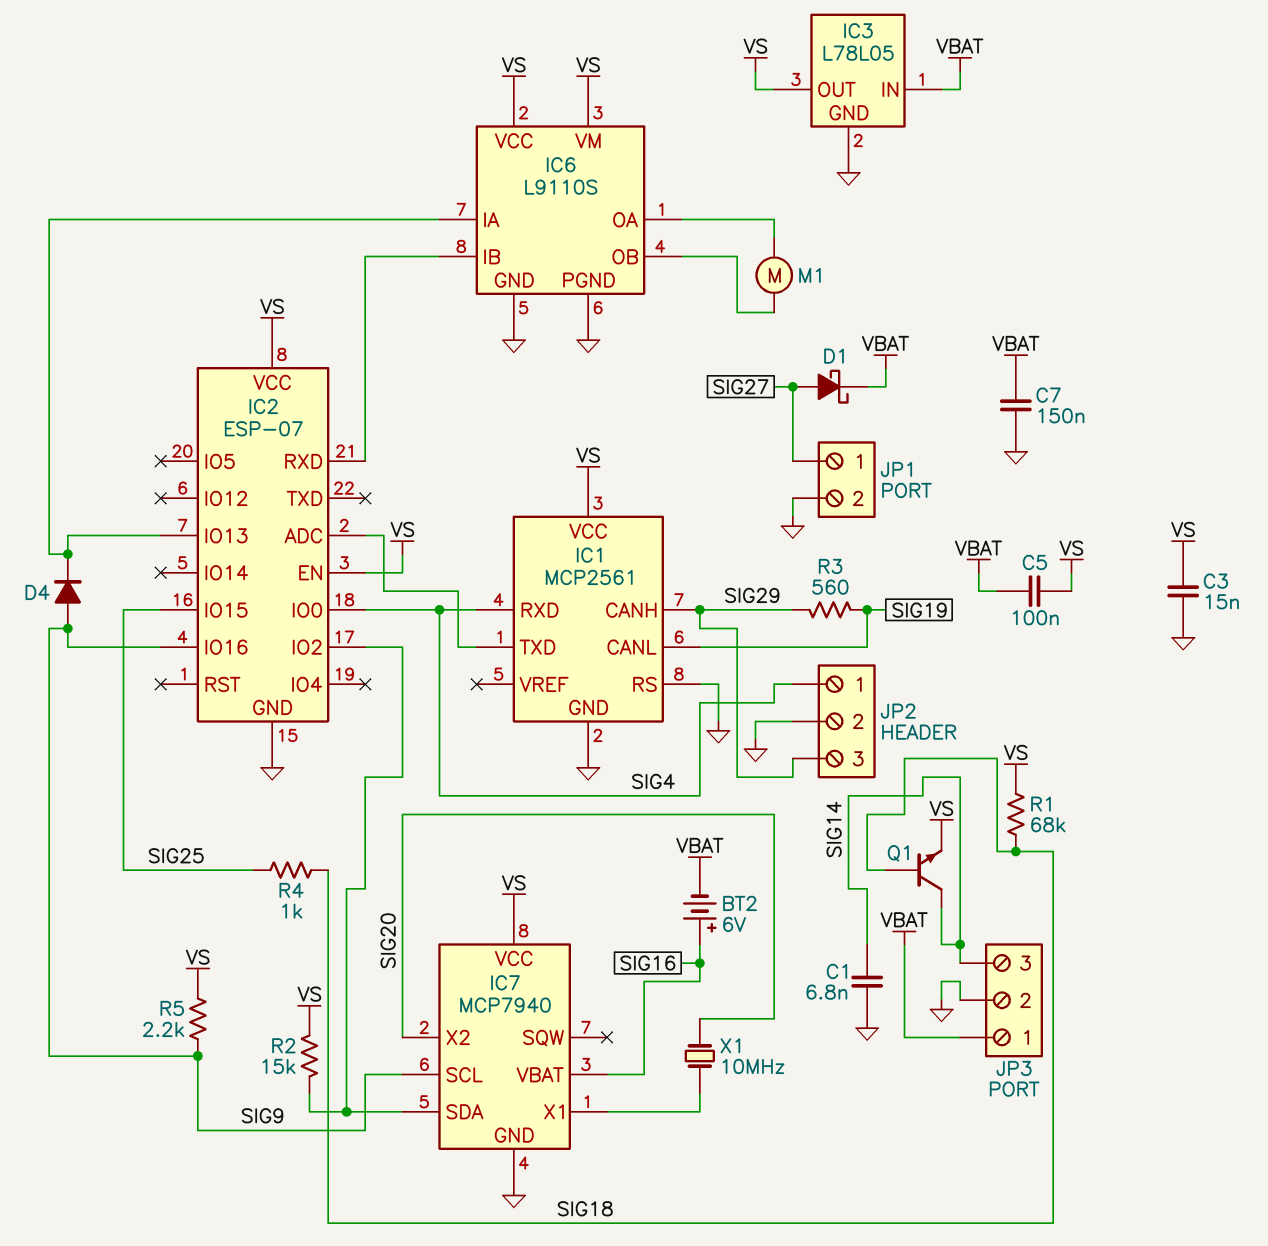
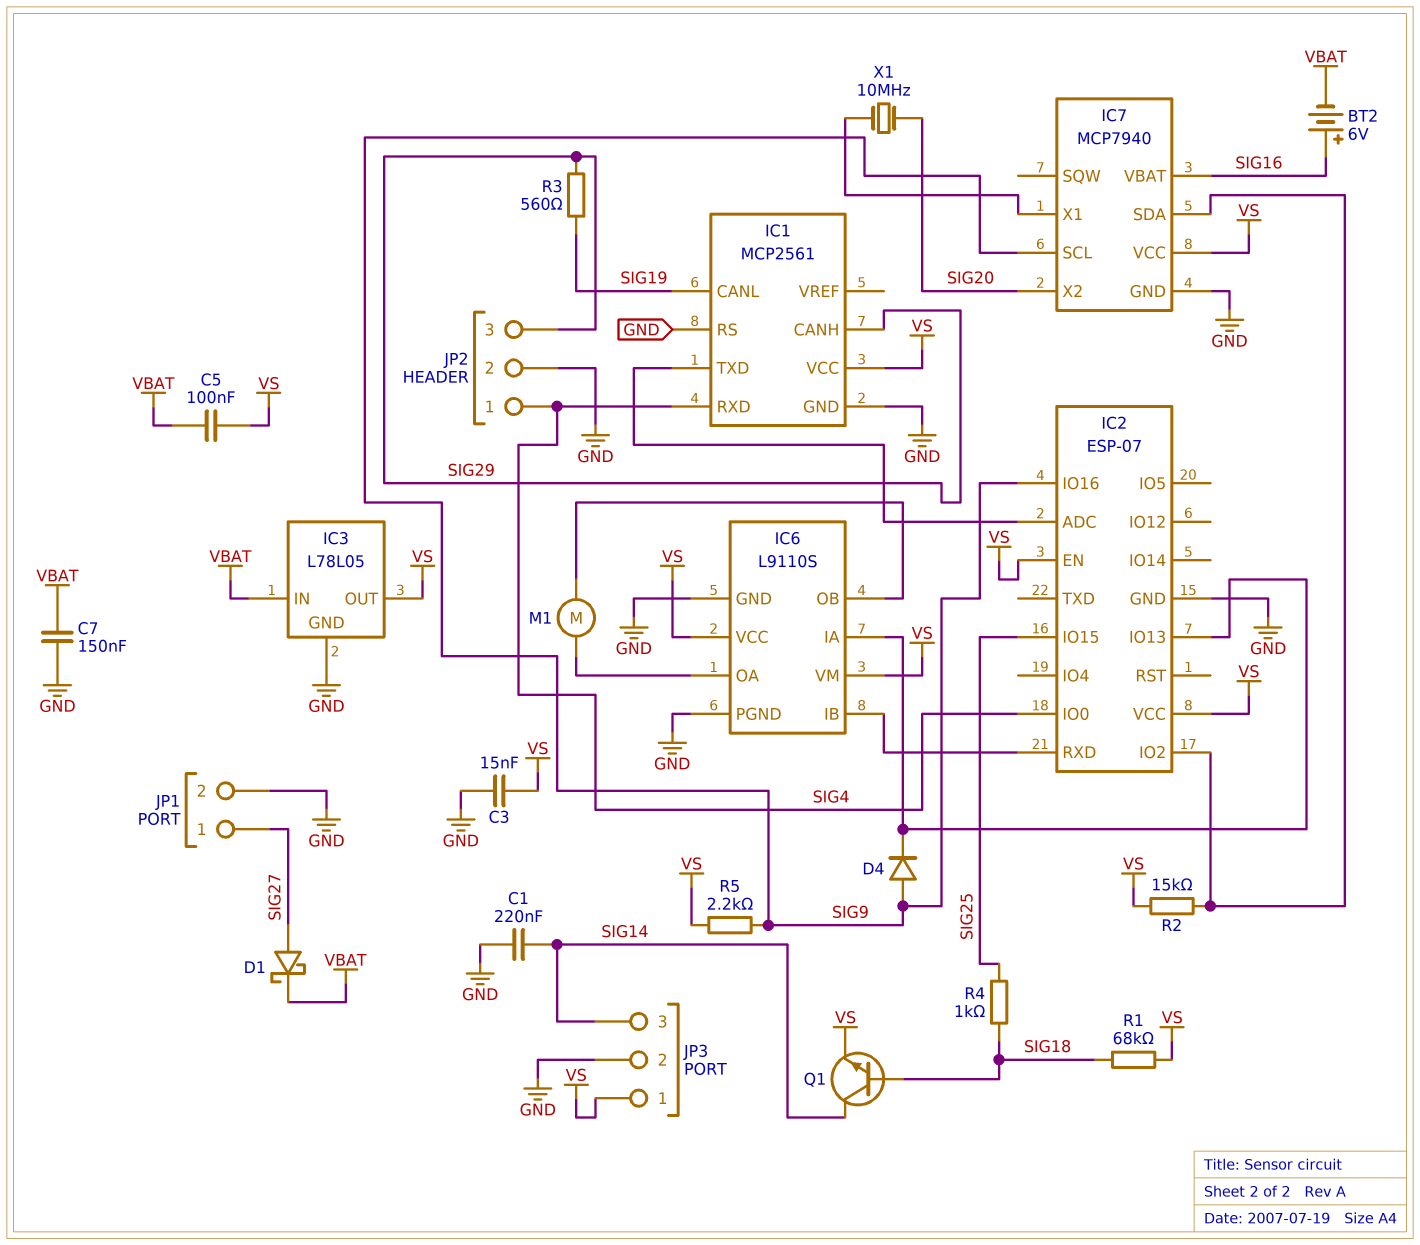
C1: 6.8nF (GND, SIG14) -> 220nF (GND, SIG14)
JP3 pin 1: VBAT -> VS

